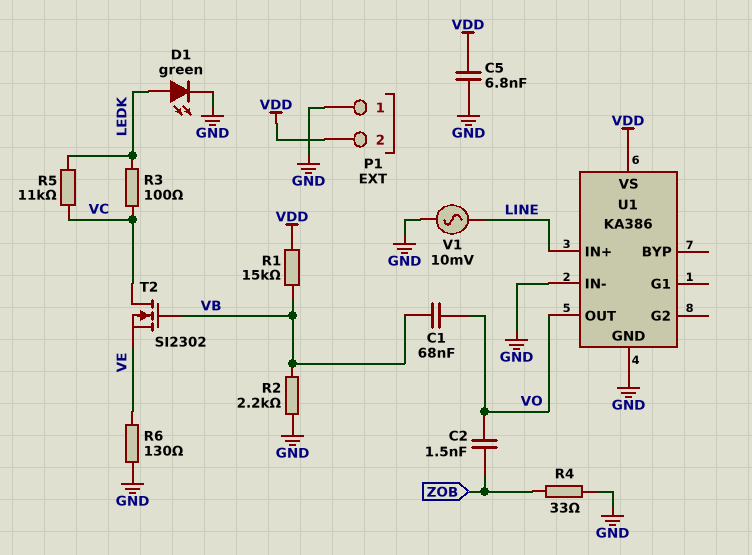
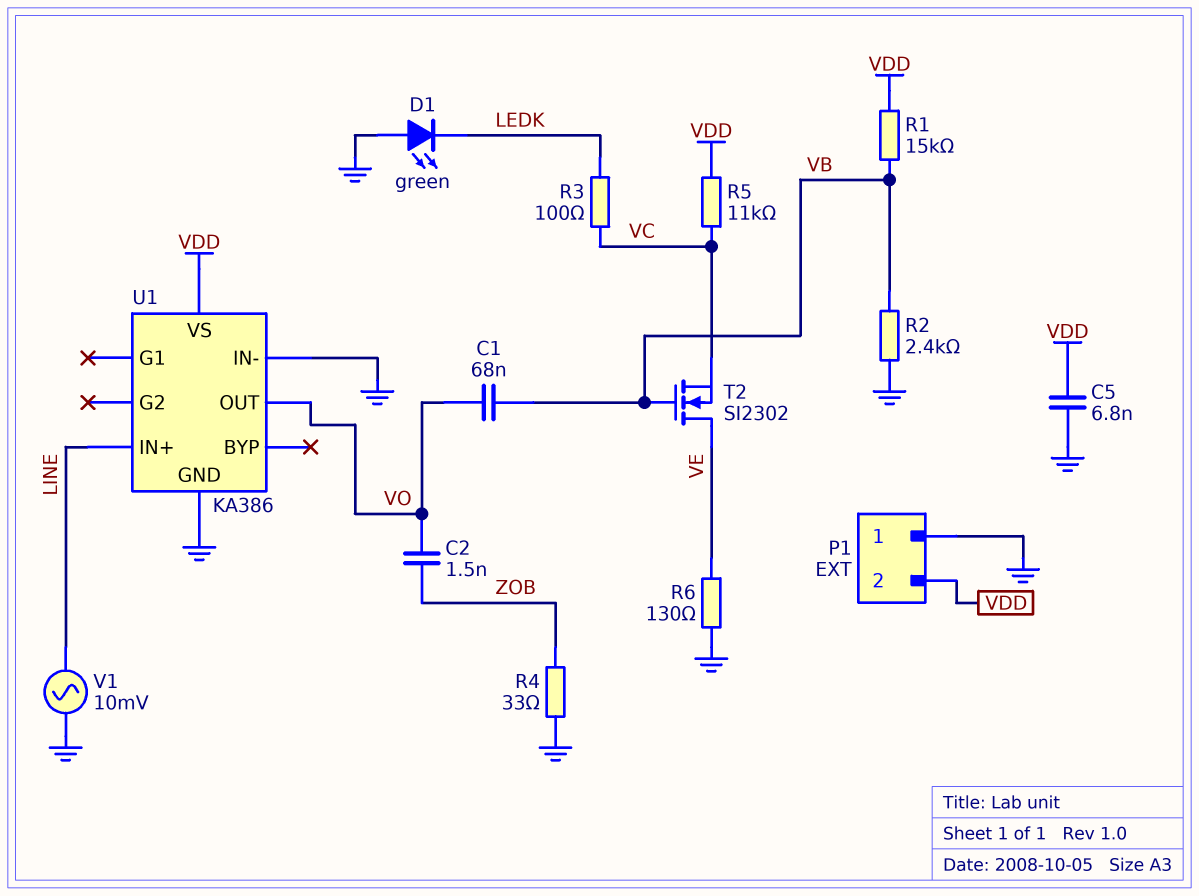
D1: LED green (A LEDK, K GND) -> LED green (A GND, K LEDK)
R2: 2.2k (GND, VB) -> 2.4k (GND, VB)
R5: 11k (LEDK, VC) -> 11k (VC, VDD)
T2: NMOS SI2302 (G VB, D VC, S VE) -> NMOS SI2302 (G VB, D VE, S VC)

